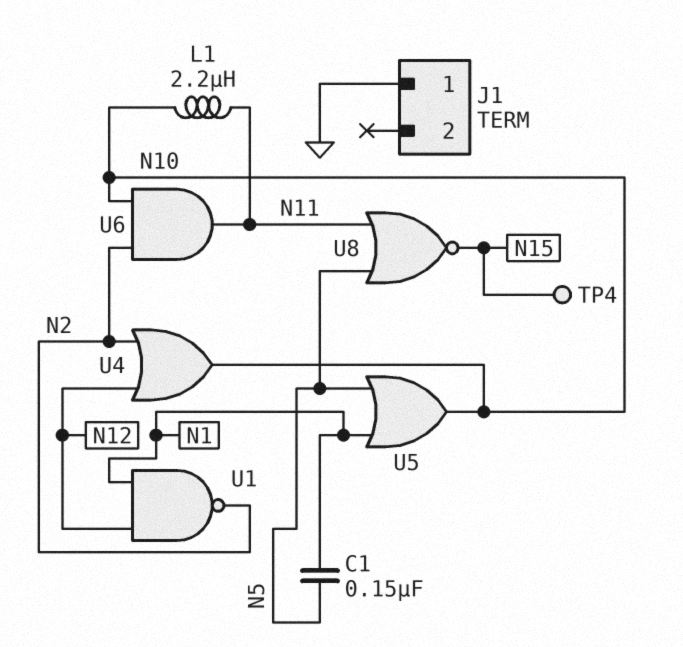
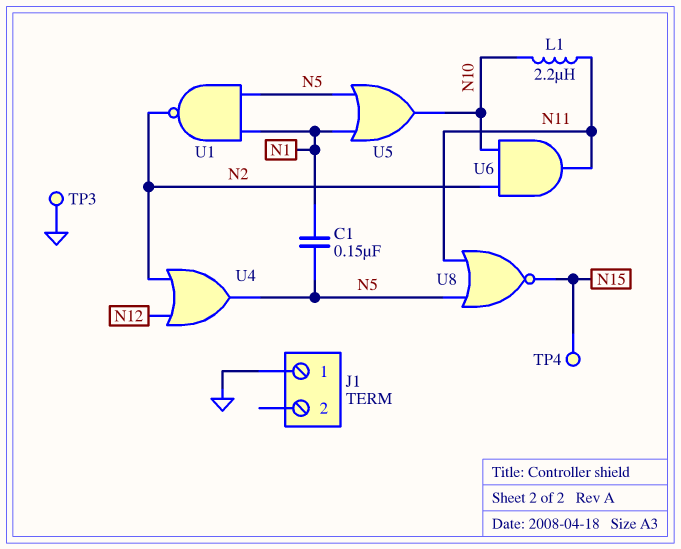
TP3: none -> test point (GND)
U1: NAND (in N1, in N12, out N2) -> NAND (in N1, in N5, out N2)
U4: OR (in N2, in N12, out N10) -> OR (in N2, in N12, out N5)

